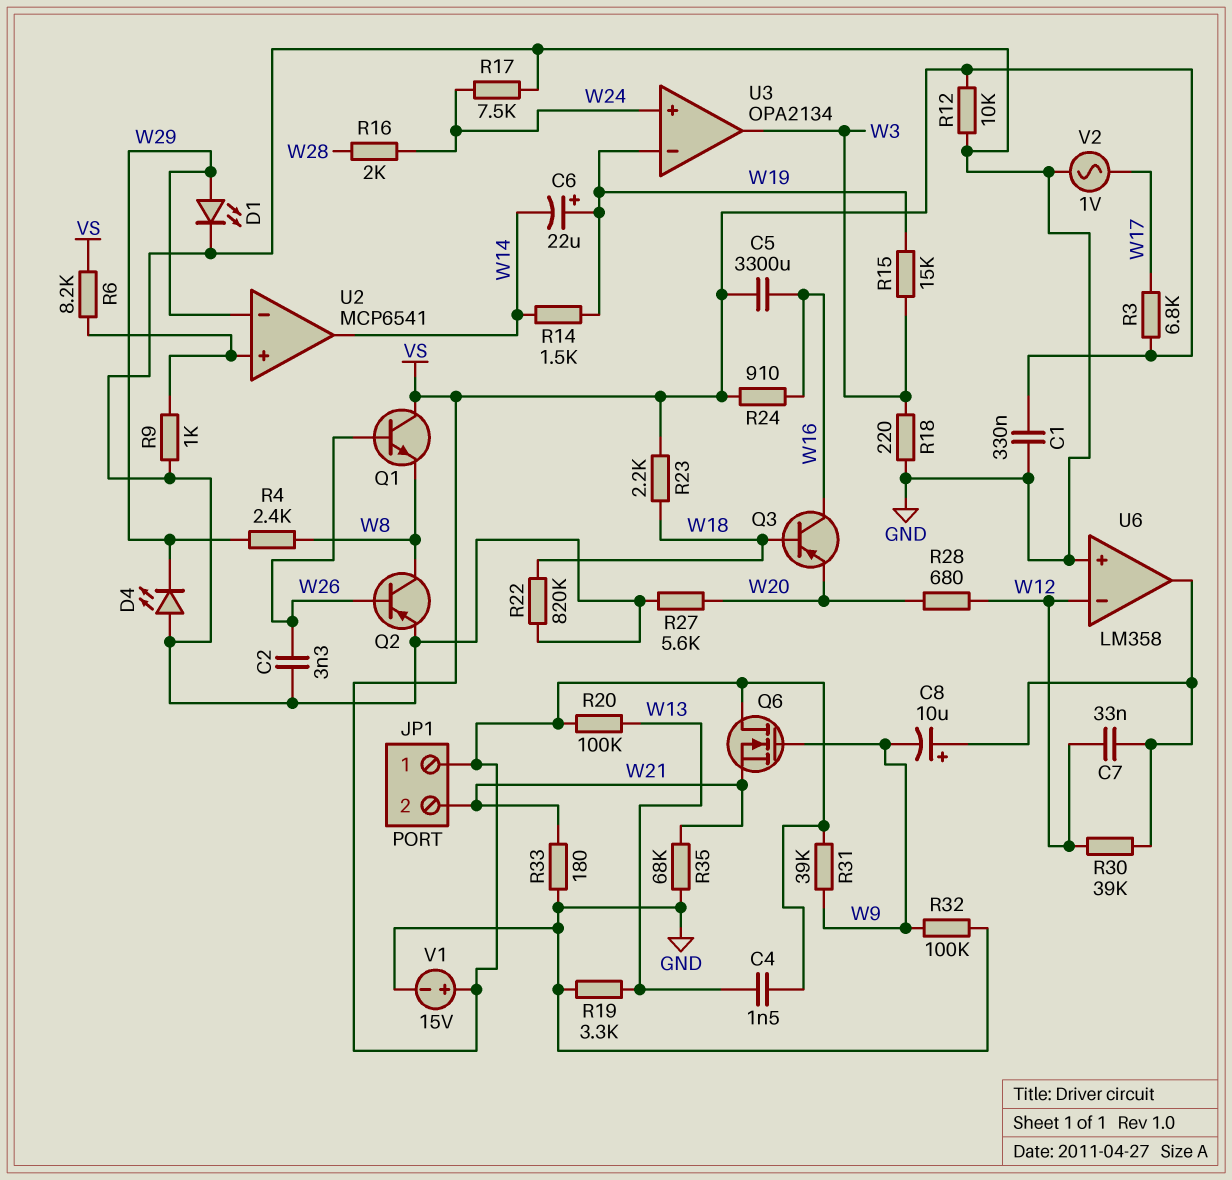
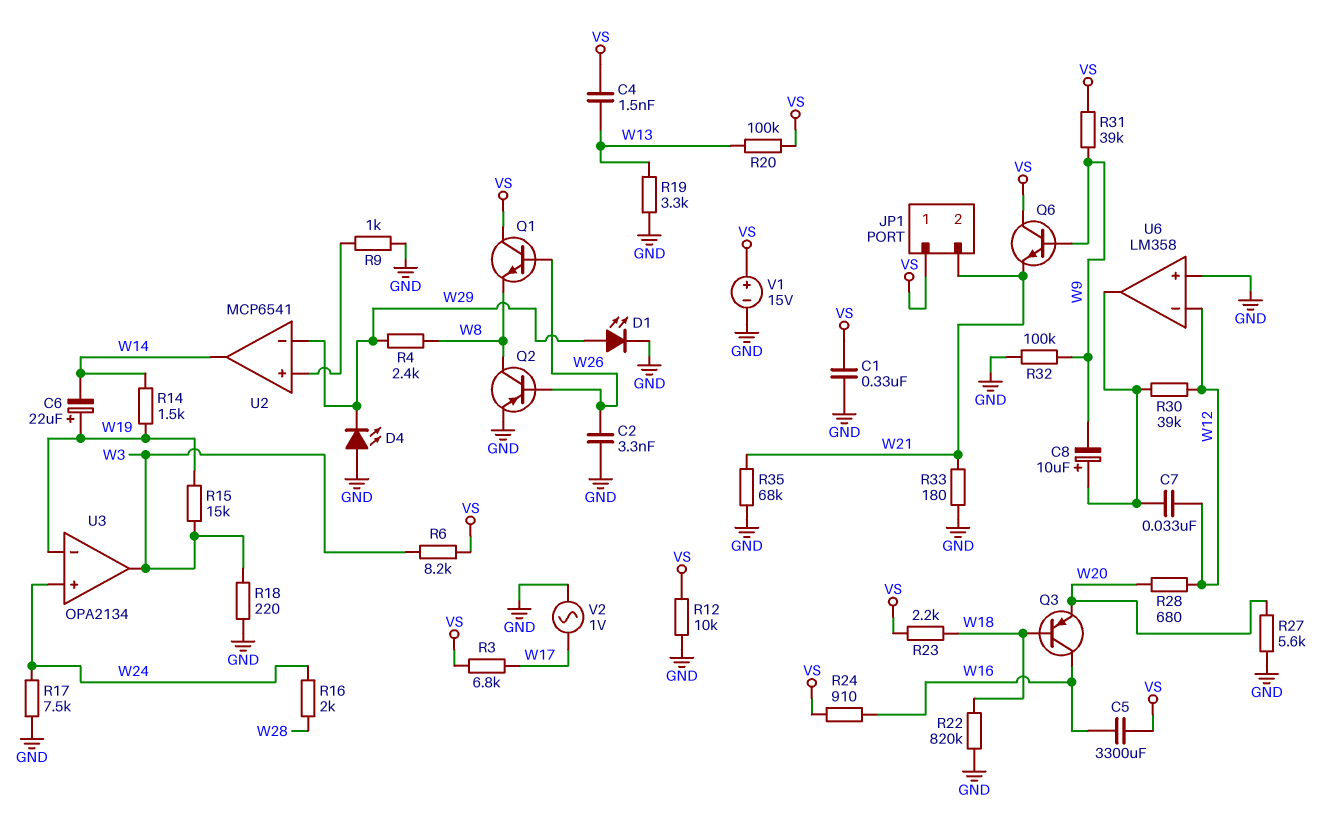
Q6: NMOS (G W9, D VS, S W21) -> NPN (B W9, C VS, E W21)
R6: 8.2k (U2/in+, VS) -> 8.2k (VS, W3)

